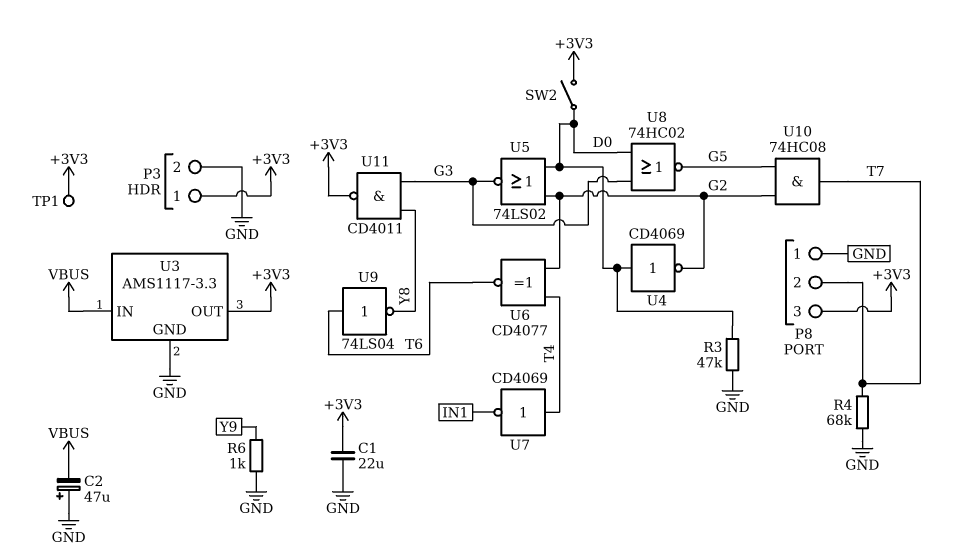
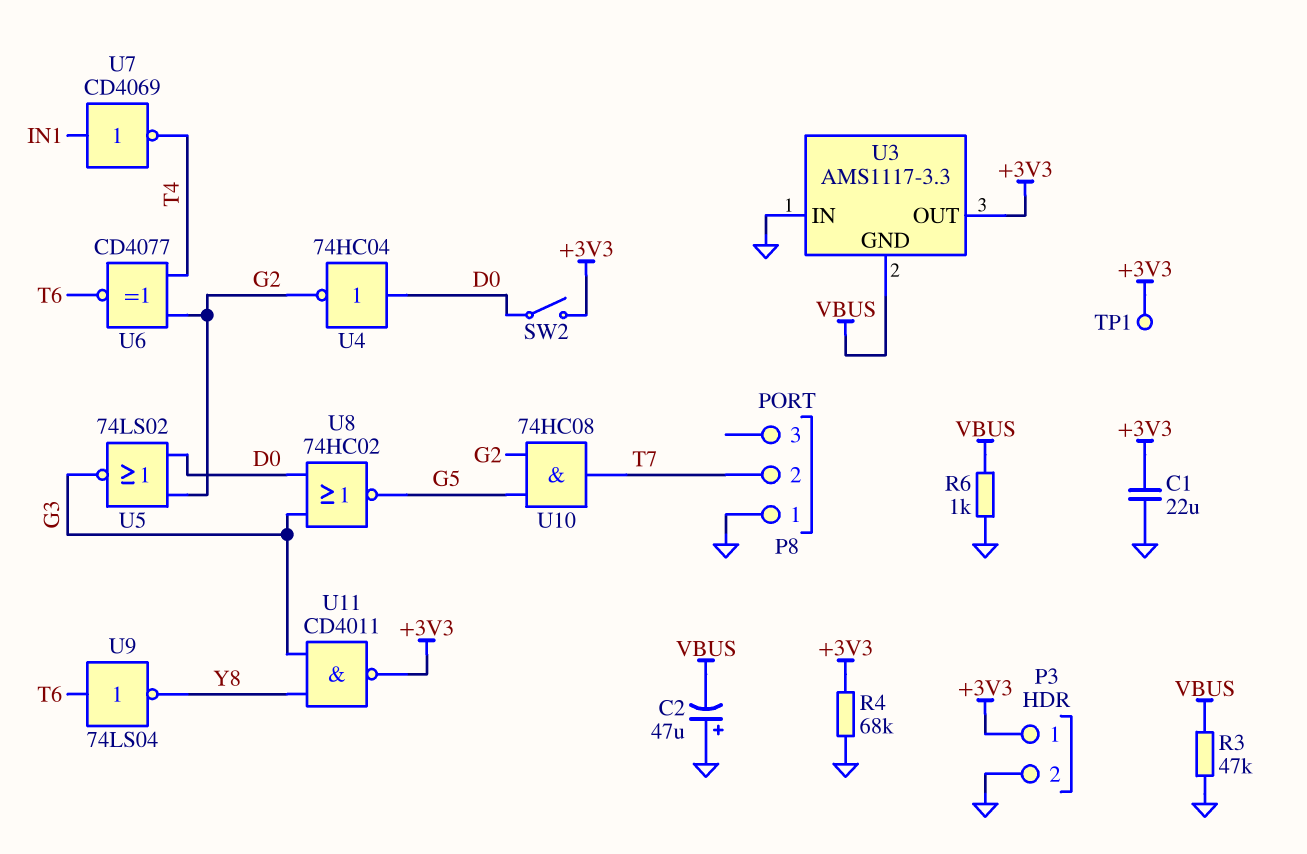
P8 pin 3: +3V3 -> none
R3: 47k (D0, GND) -> 47k (GND, VBUS)
R4: 68k (GND, T7) -> 68k (+3V3, GND)
R6: 1k (GND, Y9) -> 1k (GND, VBUS)
U3 pin GND: GND -> VBUS
U3 pin IN: VBUS -> GND
U4: NOT CD4069 (in D0, out G2) -> NOT 74HC04 (in D0, out G2)
U7: NOT CD4069 (in T4, out IN1) -> NOT CD4069 (in IN1, out T4)

